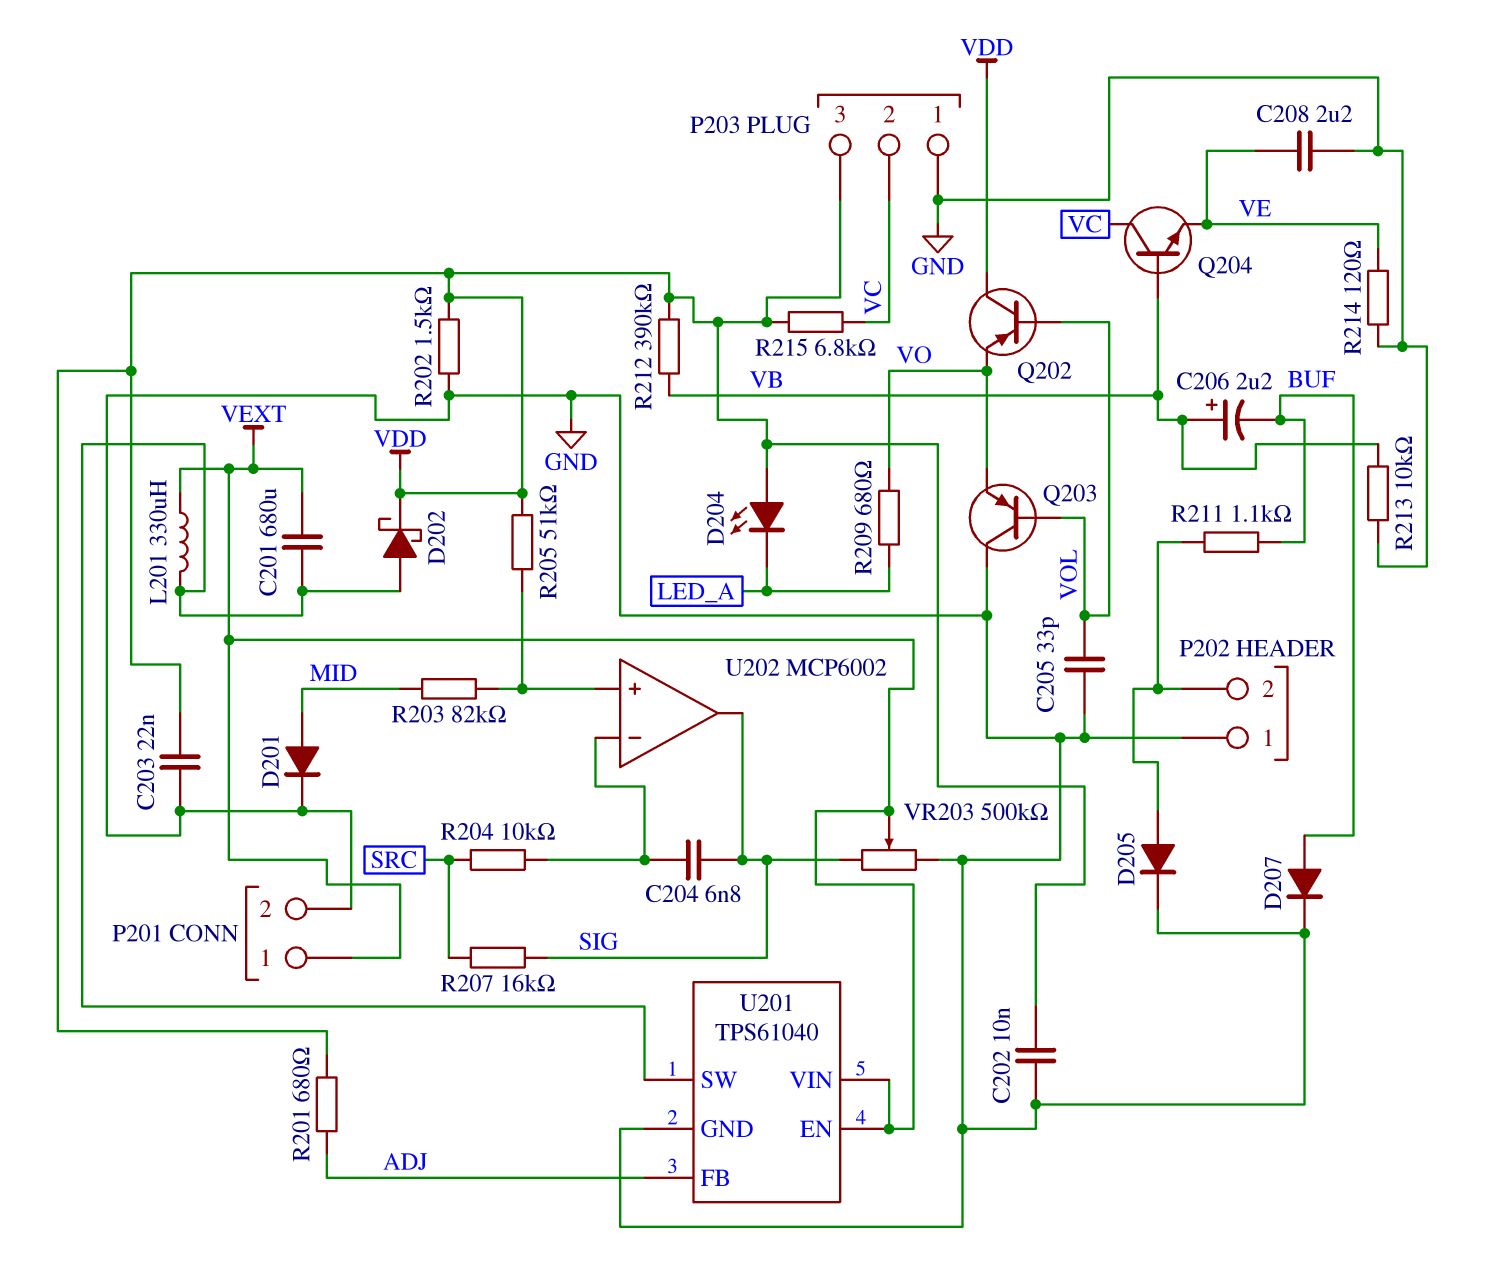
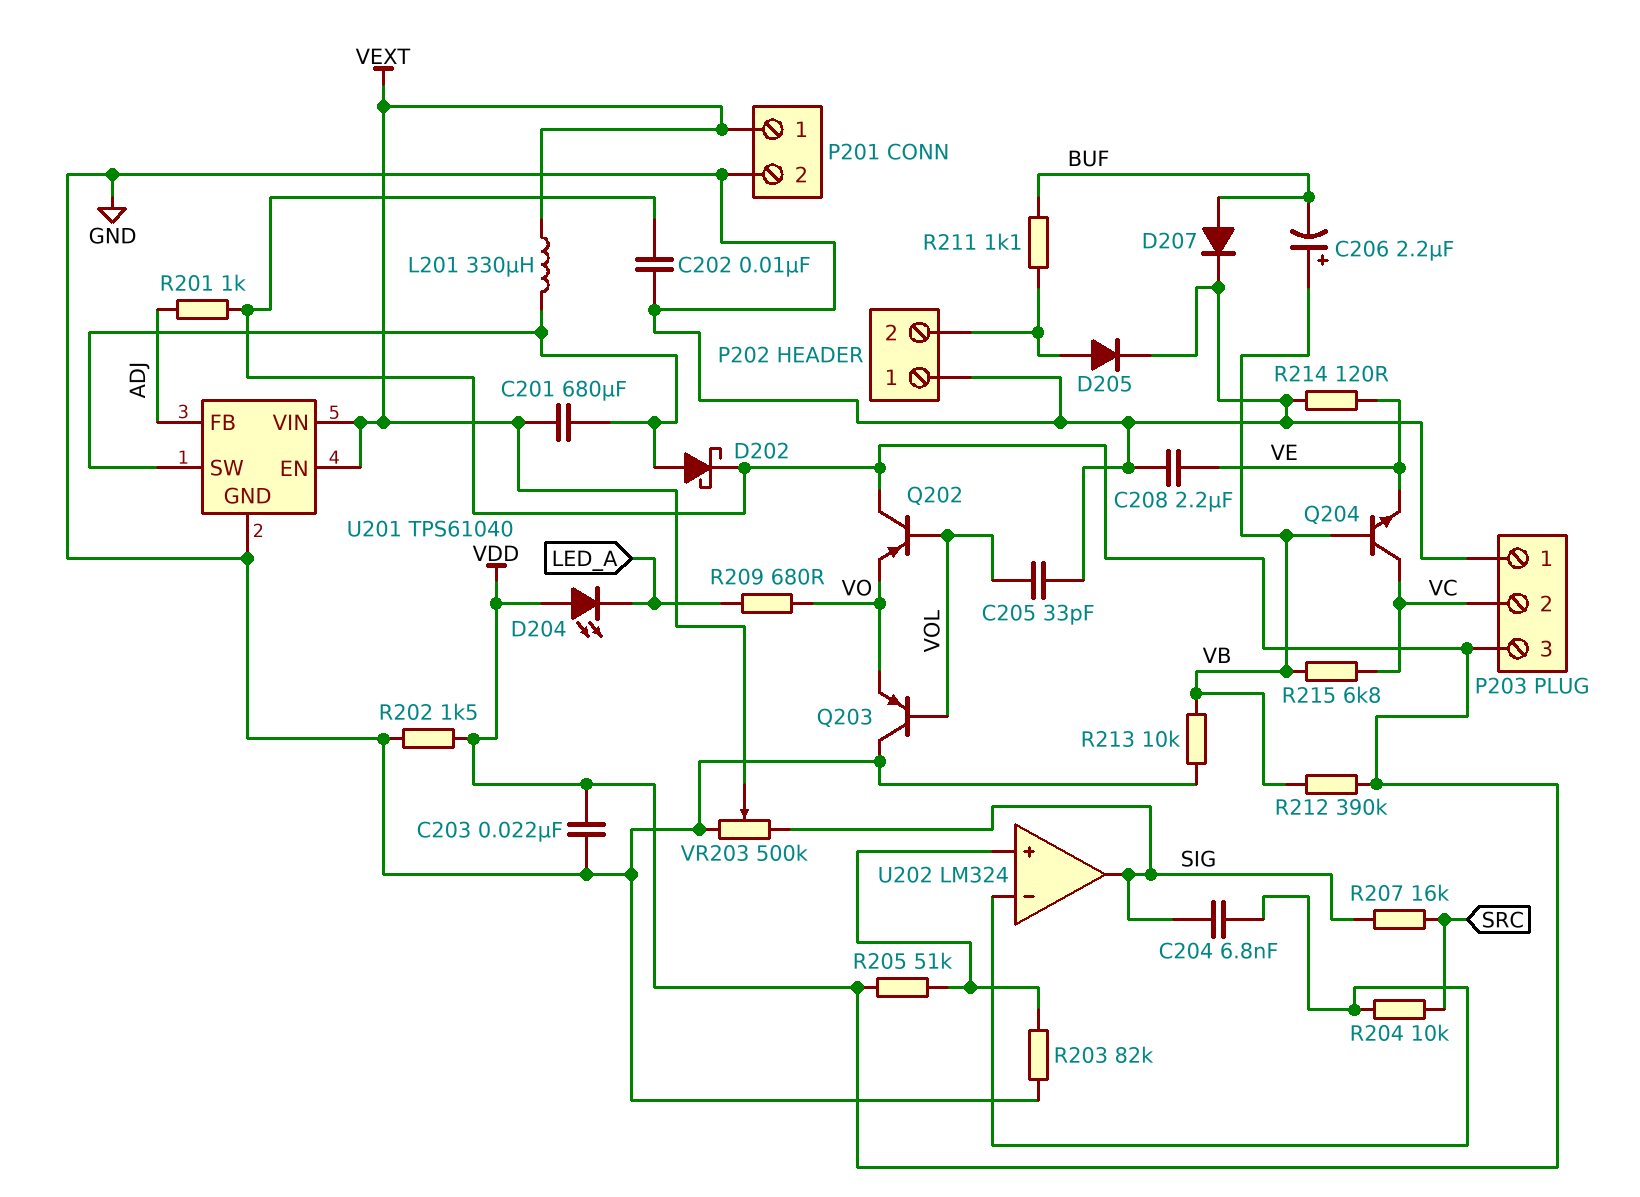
D201: diode (A MID, K GND) -> none
R201: 680 (ADJ, VDD) -> 1k (ADJ, VDD)
R203: 82k (MID, U202/in+) -> 82k (GND, U202/in+)
R215: 6.8k (VC, VDD) -> 6.8k (VB, VC)
U202: MCP6002 -> LM324

